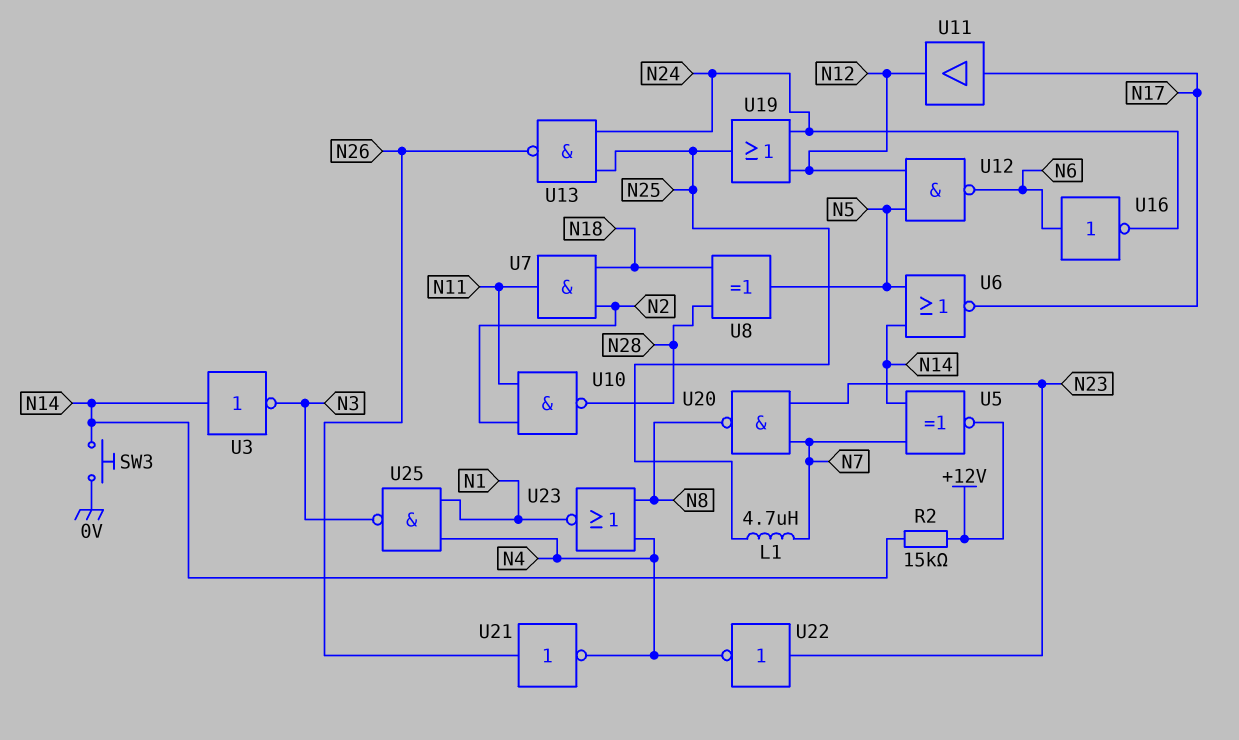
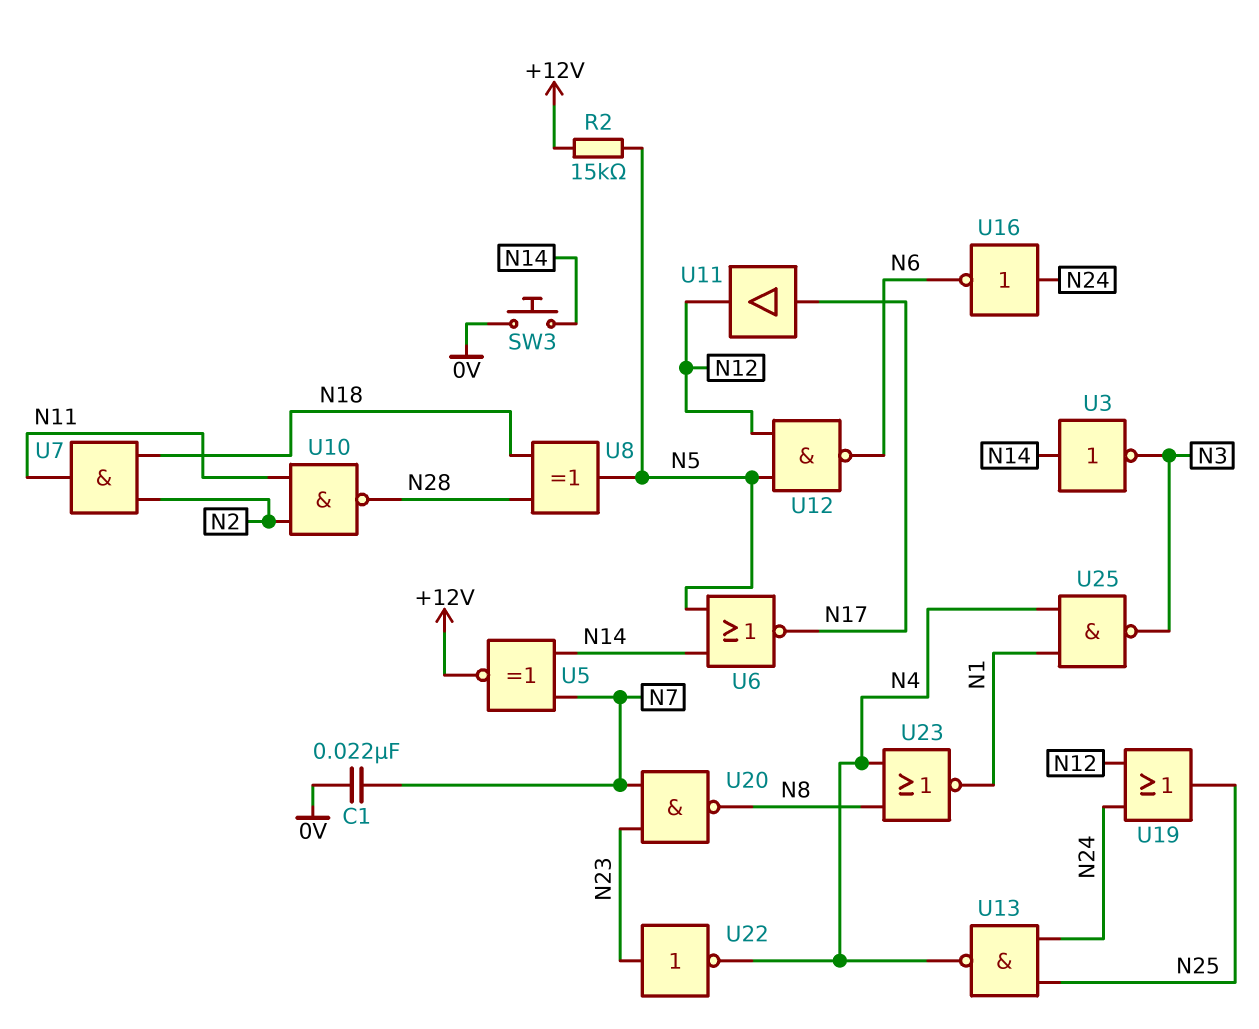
C1: none -> 22nF (0V, N7)
L1: 4.7uH (N7, N25) -> none
R2: 15k (+12V, N14) -> 15k (+12V, N5)
U13: NAND (in N24, in N25, out N26) -> NAND (in N24, in N25, out N4)
U16: NOT (in N6, out N24) -> NOT (in N24, out N6)
U21: NOT (in N26, out N4) -> none

